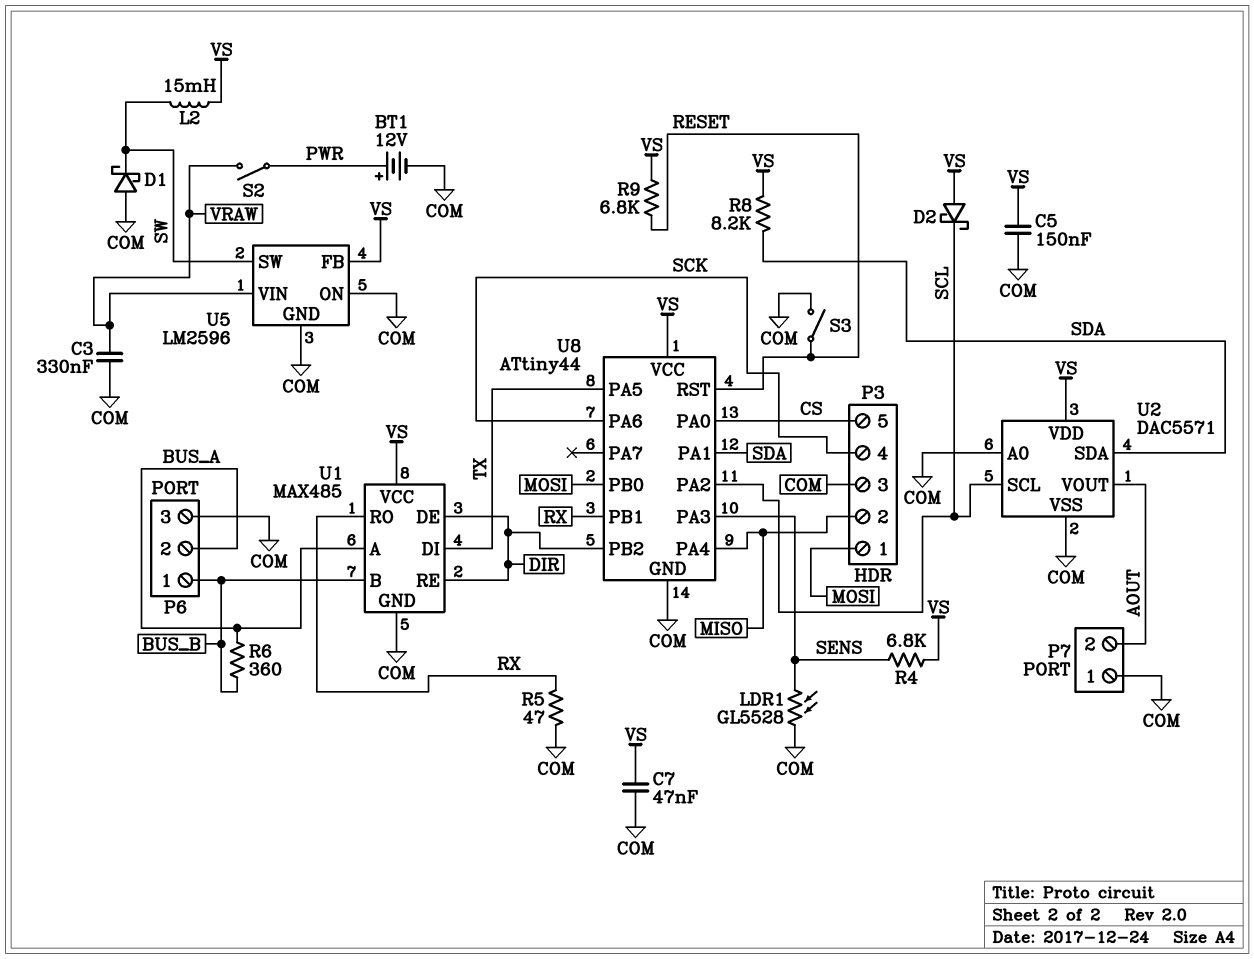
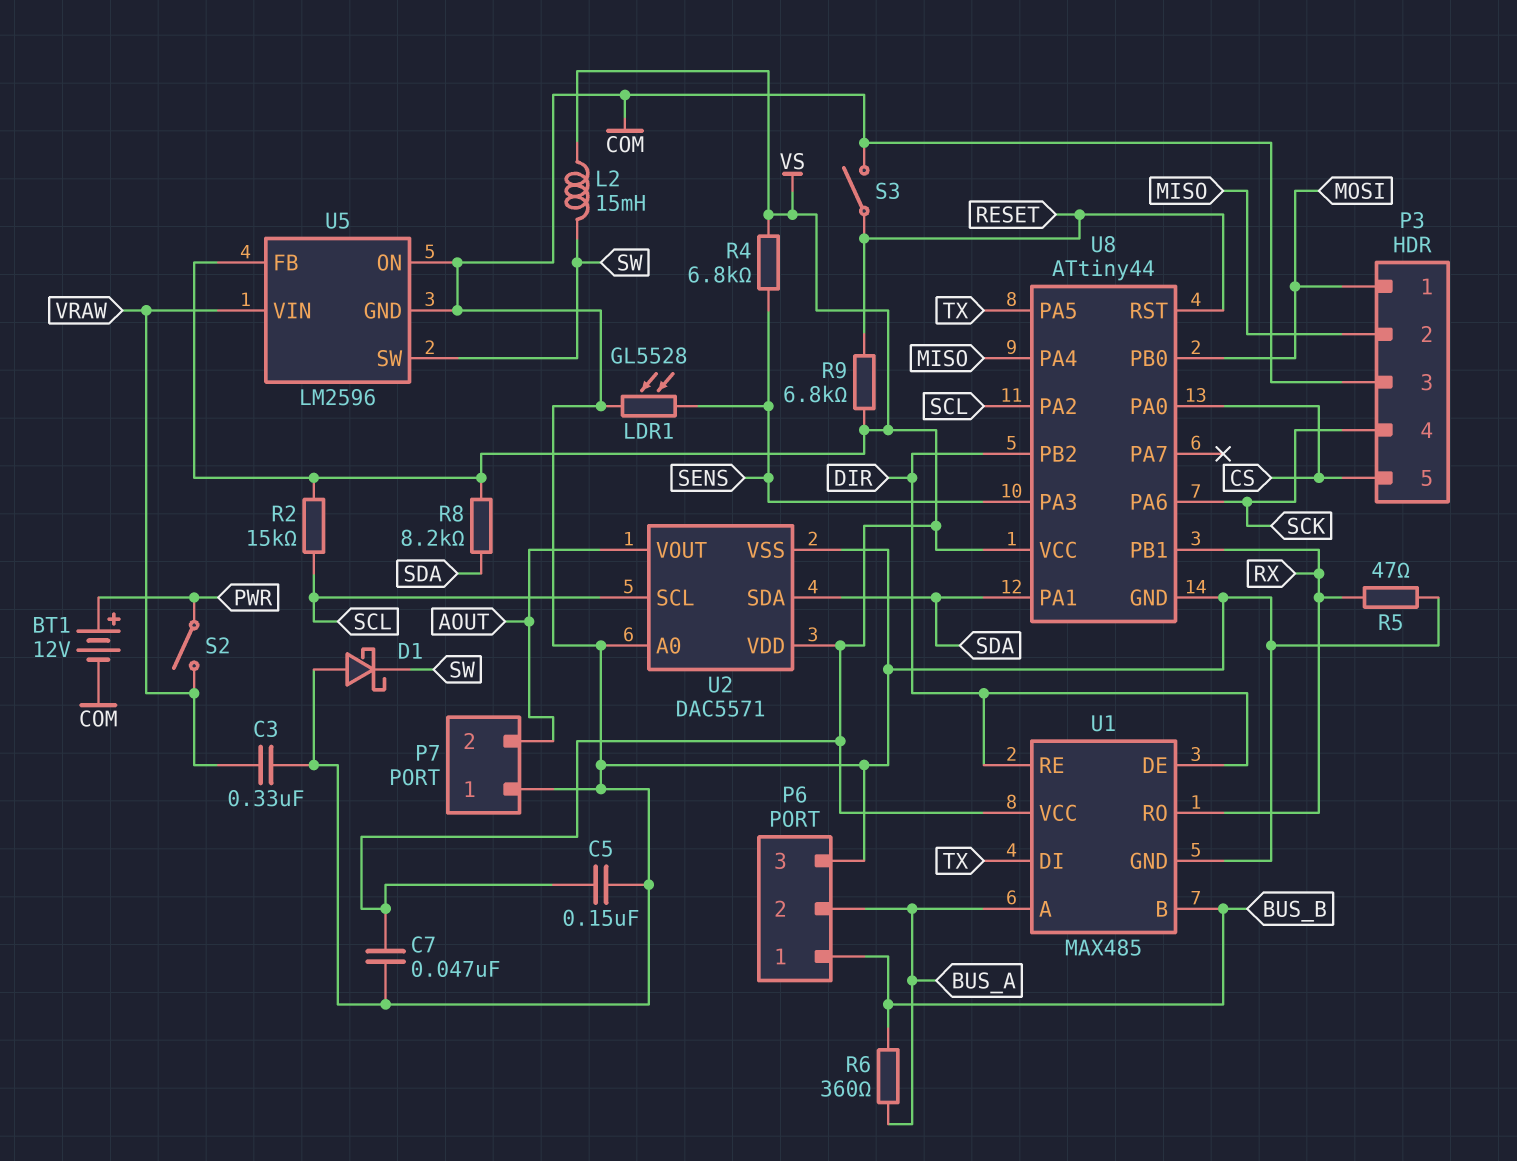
D2: schottky (A VS, K SCL) -> none
R2: none -> 15k (SCL, VS)

